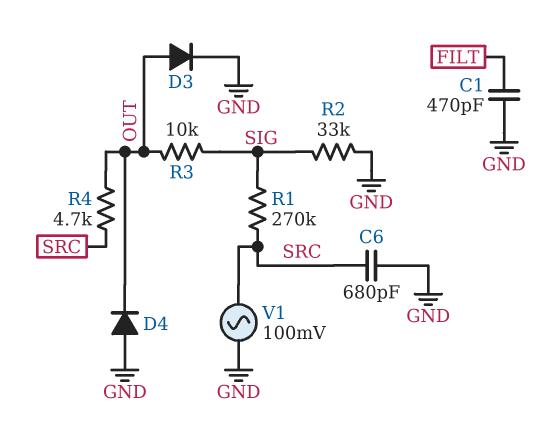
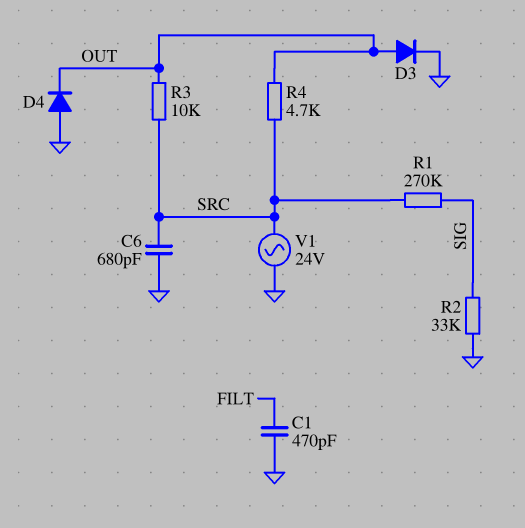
R3: 10k (OUT, SIG) -> 10k (OUT, SRC)
V1: AC 100mV (GND, SRC) -> AC 24V (GND, SRC)

